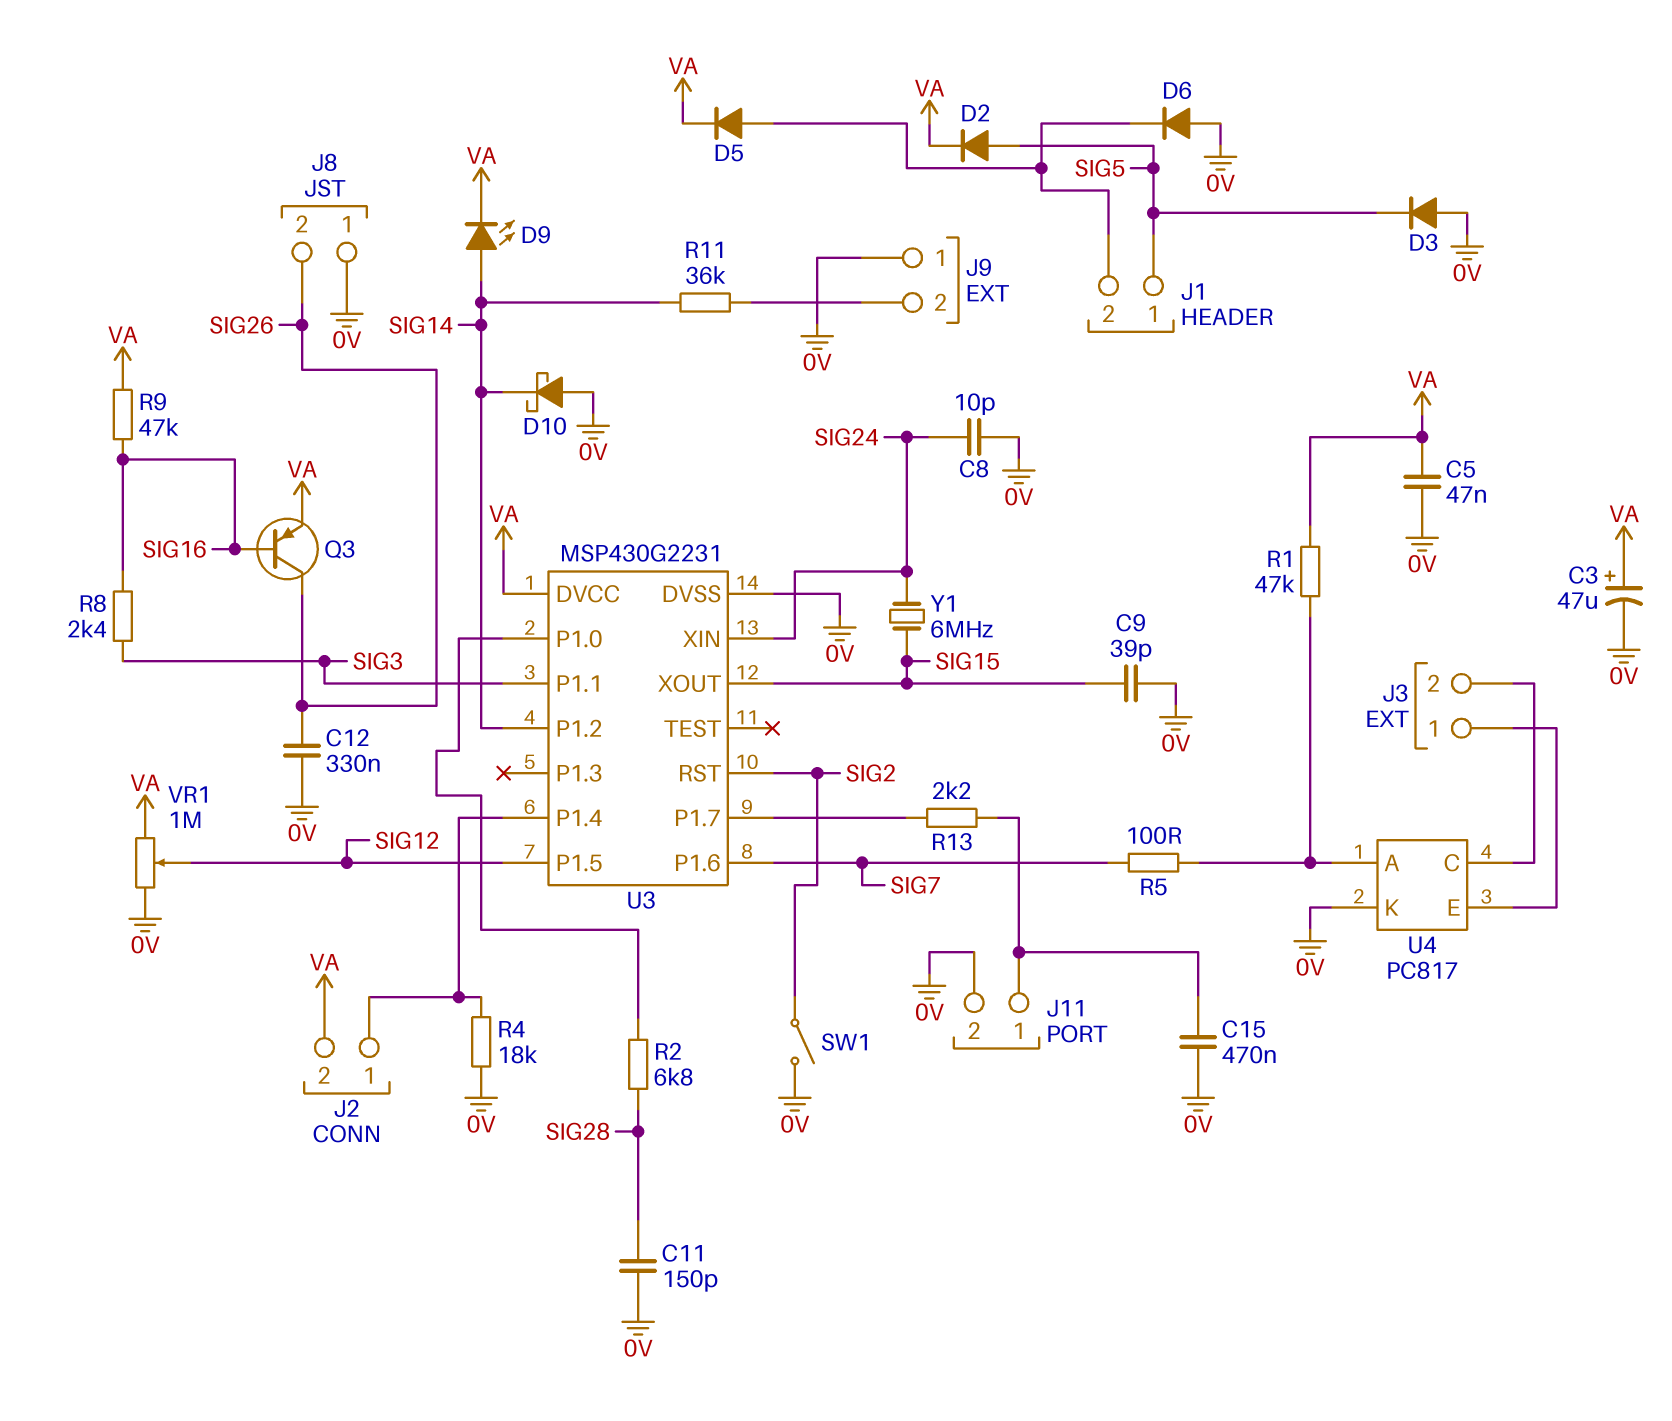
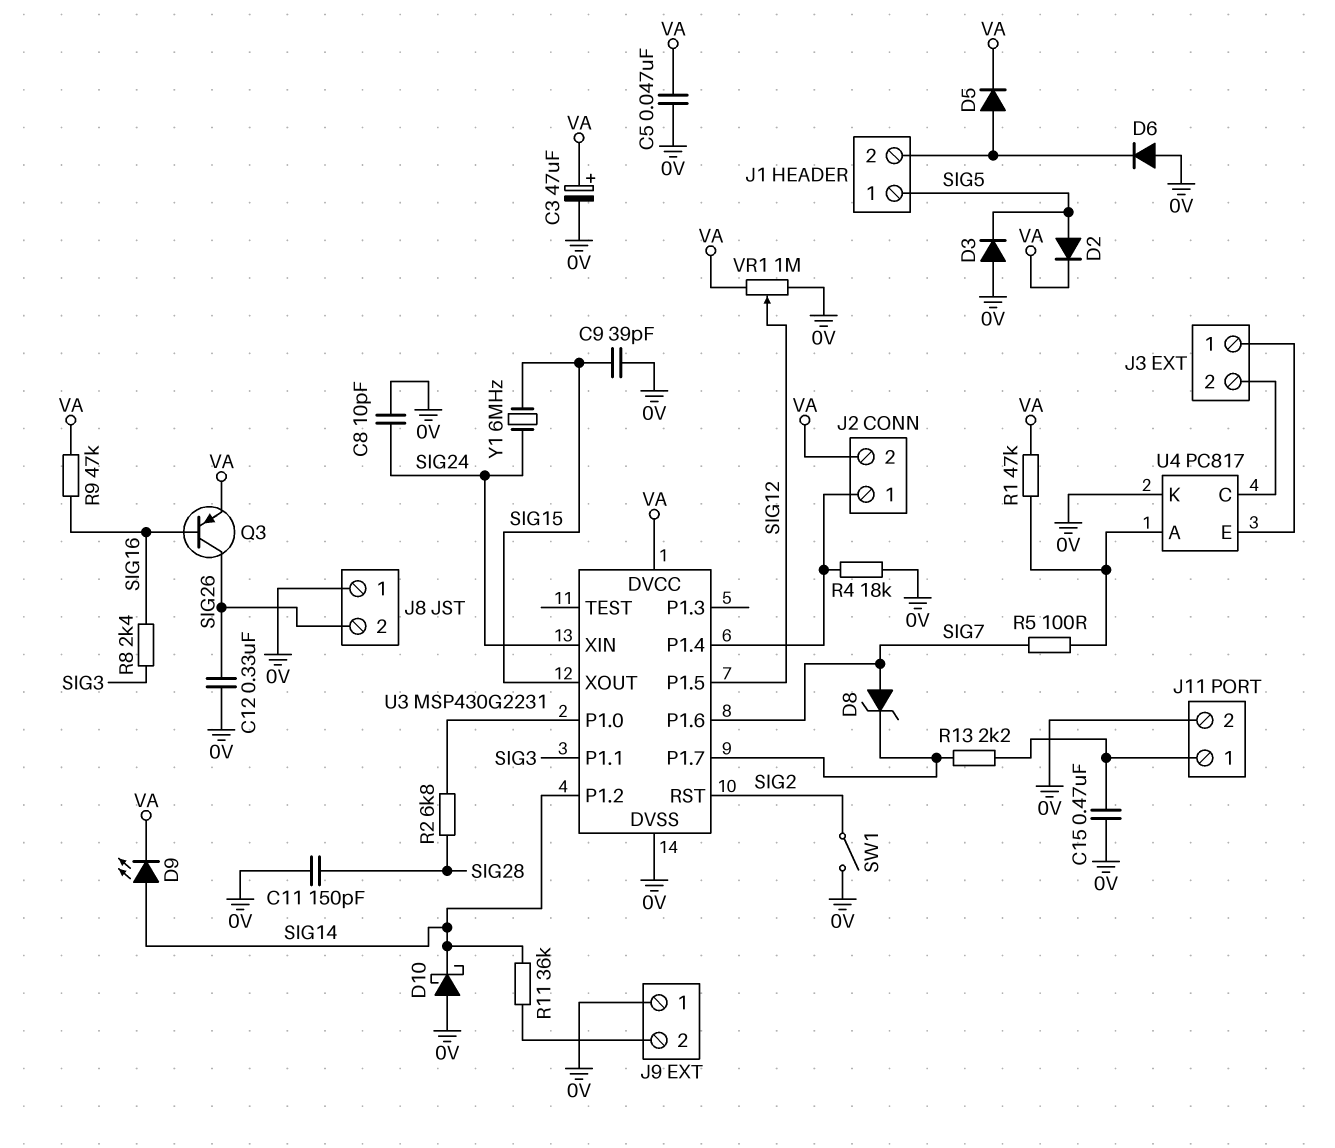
D8: none -> zener (A SIG7, K U3/P1.7)

